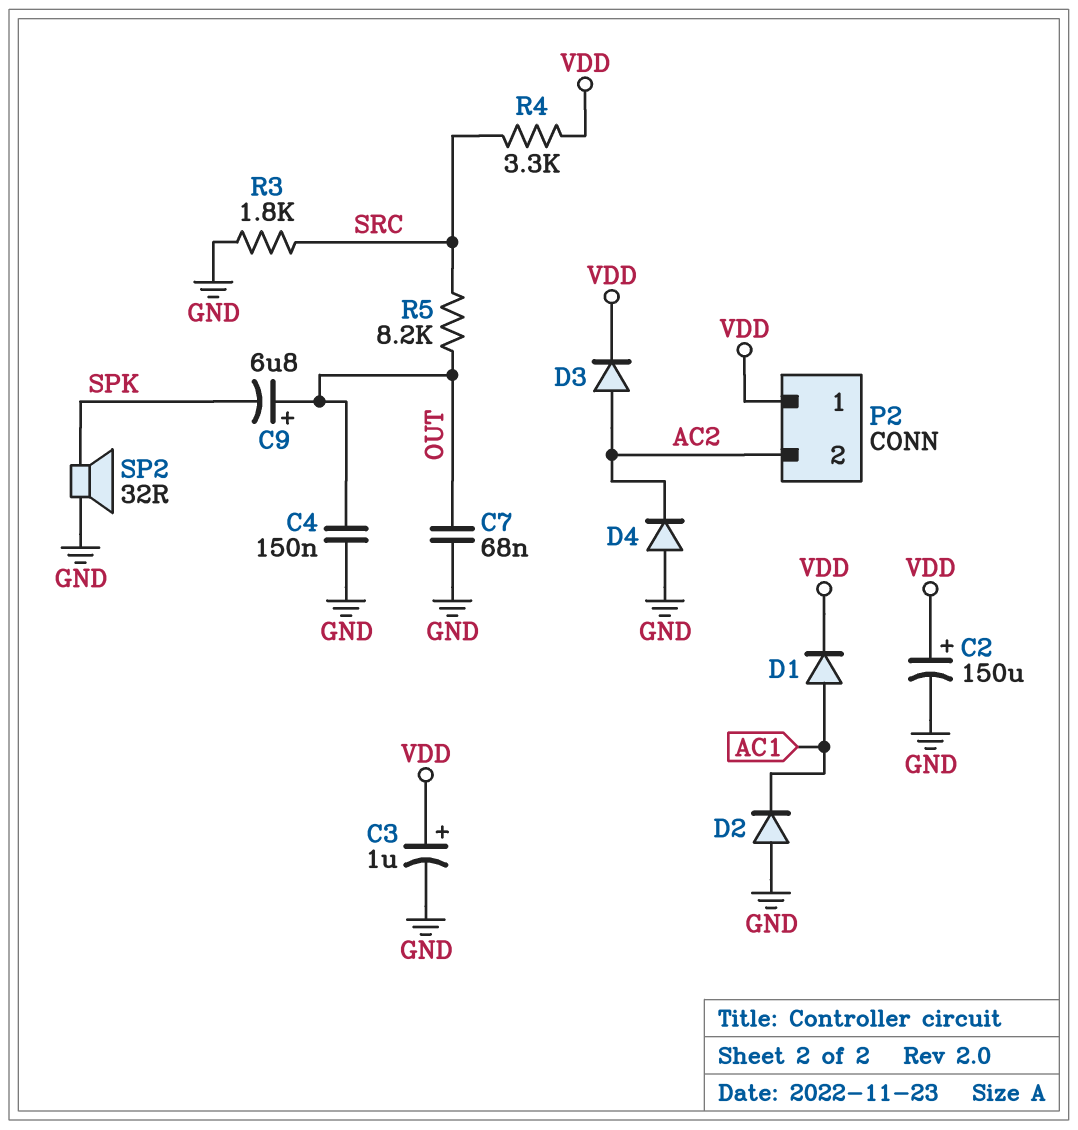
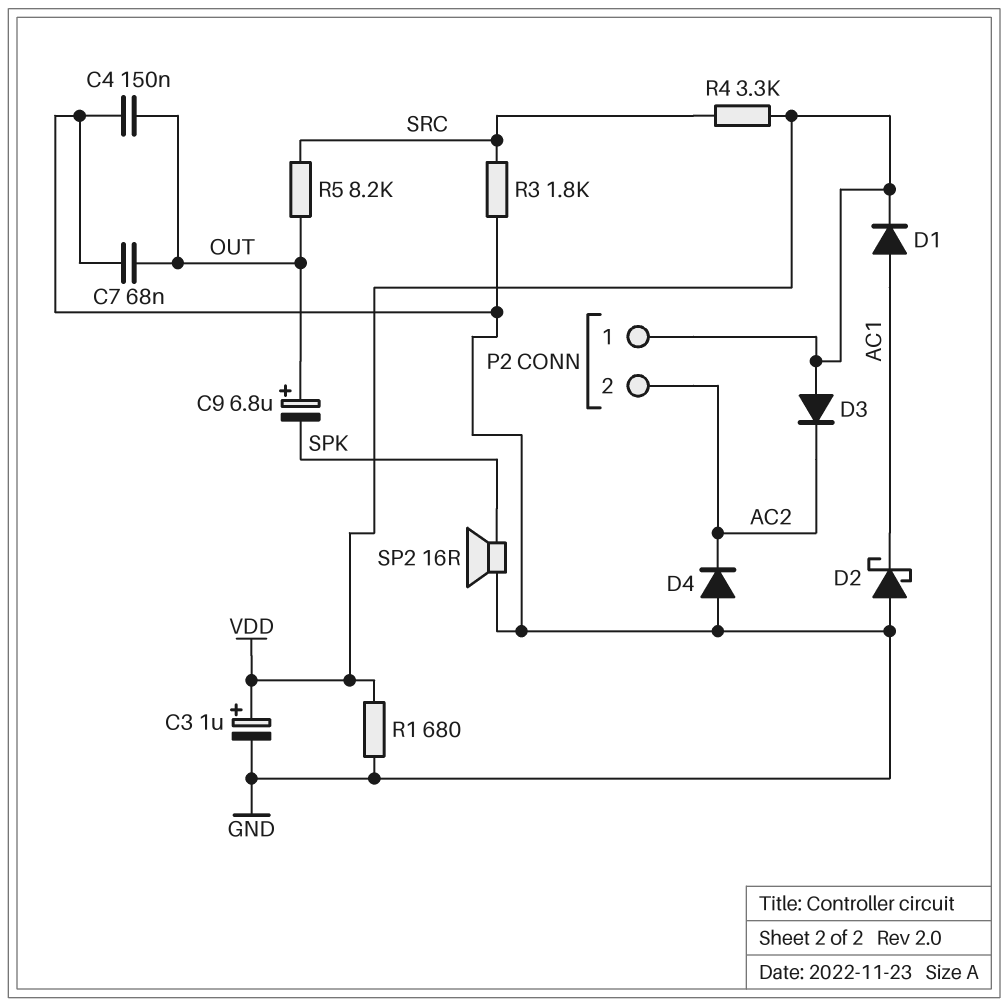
C2: 150uF (plus VDD, minus GND) -> none
D2: diode (A GND, K AC1) -> schottky (A GND, K AC1)
D3: diode (A AC2, K VDD) -> diode (A VDD, K AC2)
R1: none -> 680 (GND, VDD)
SP2: speaker 32R (GND, SPK) -> speaker 16R (GND, SPK)

